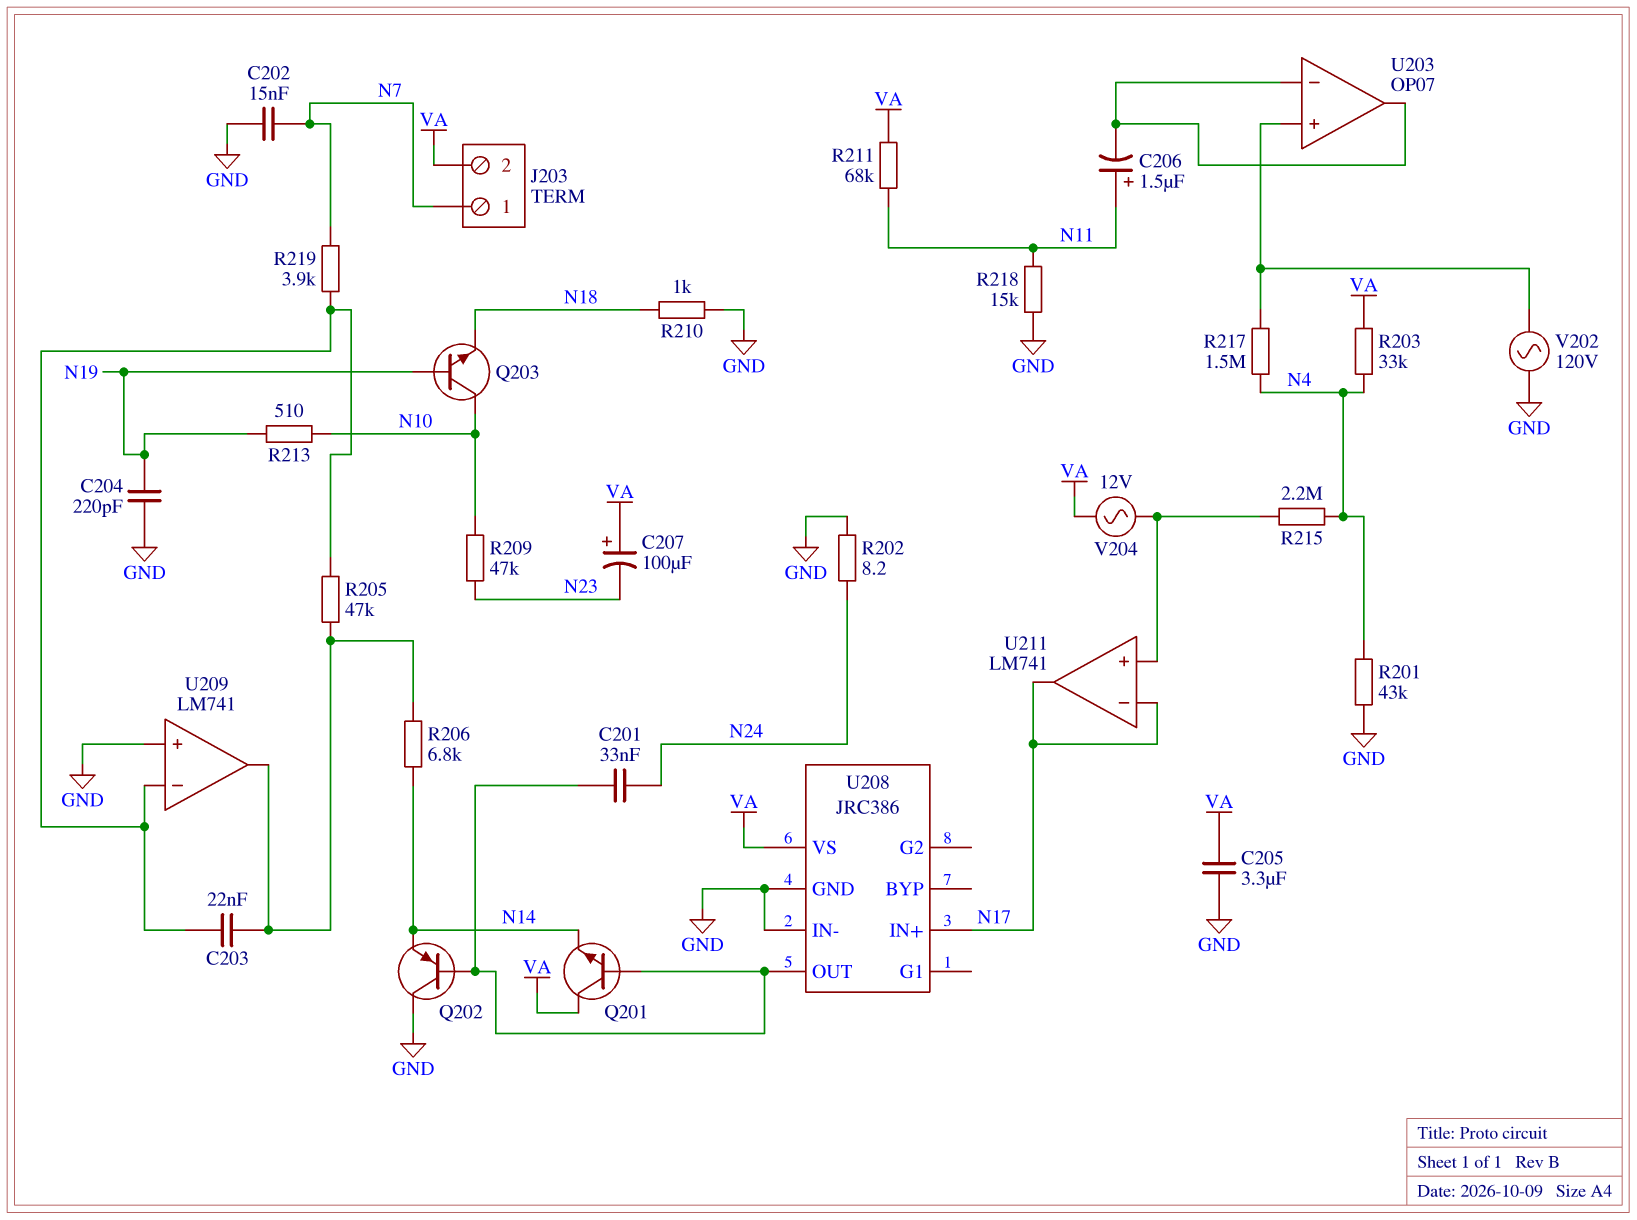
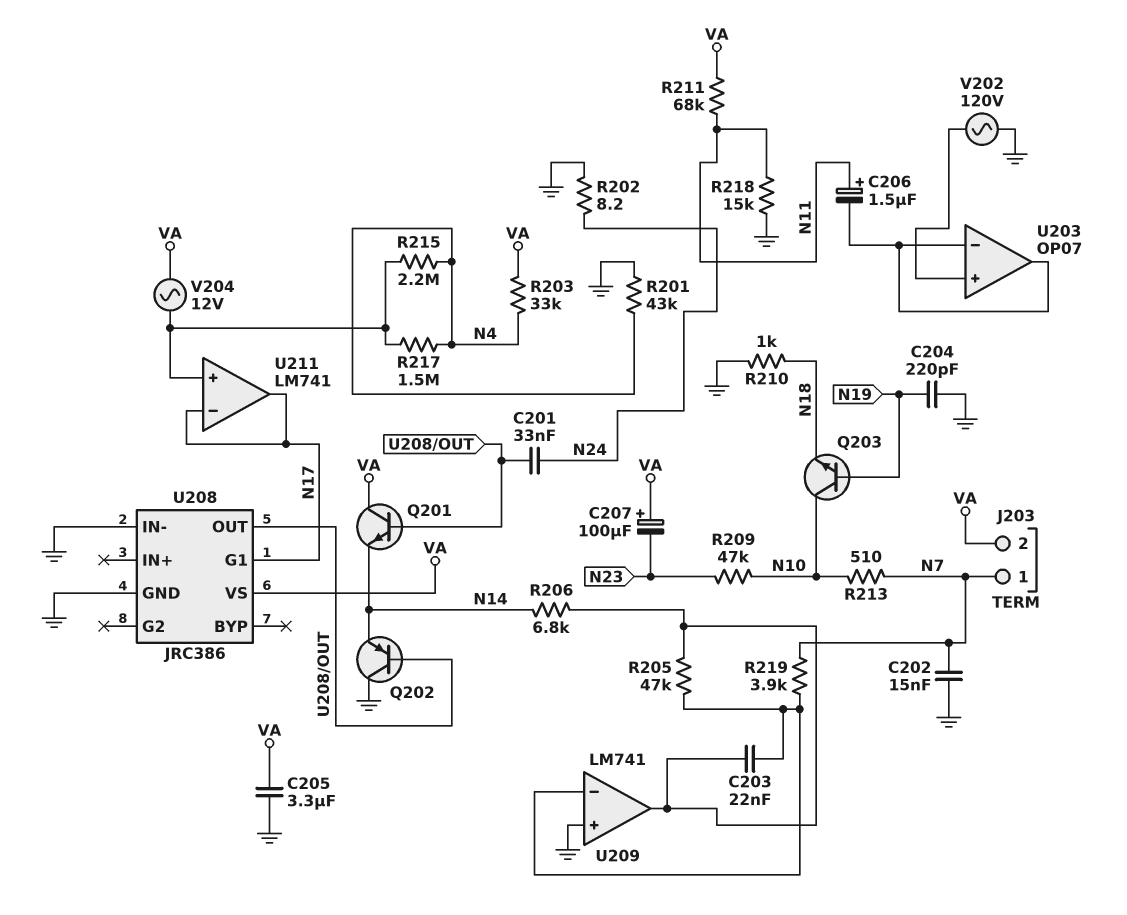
R213: 510 (N10, N19) -> 510 (N7, N10)
R217: 1.5M (N4, U203/in+) -> 1.5M (N4, U211/in+)
U208 pin G1: none -> N17
U208 pin IN+: N17 -> none

